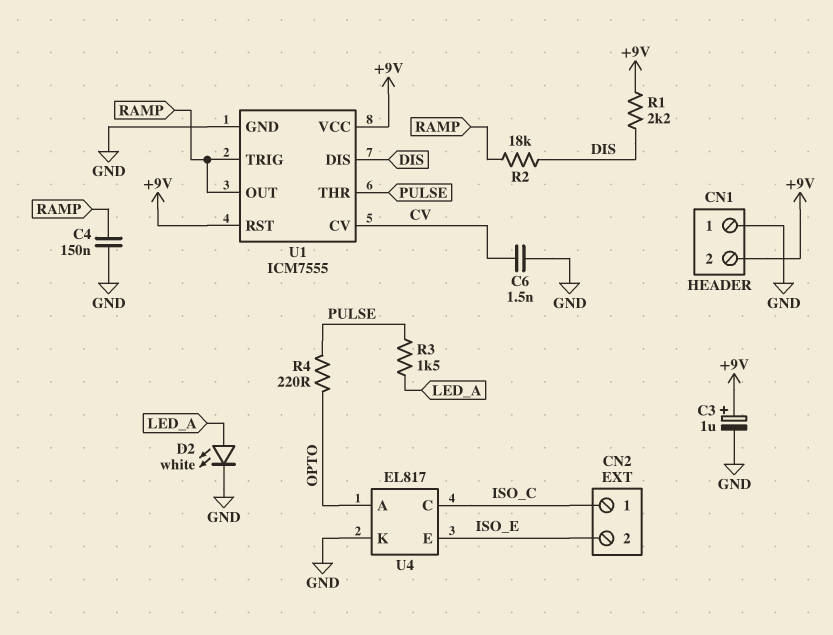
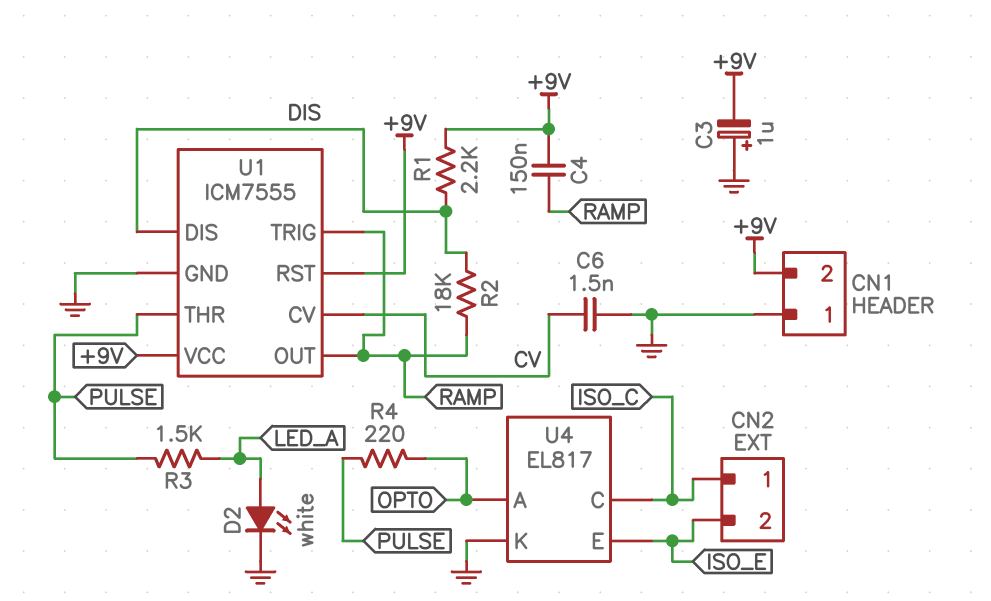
C3: 1uF (plus +9V, minus GND) -> 1uF (plus GND, minus +9V)
C4: 150nF (GND, RAMP) -> 150nF (+9V, RAMP)

